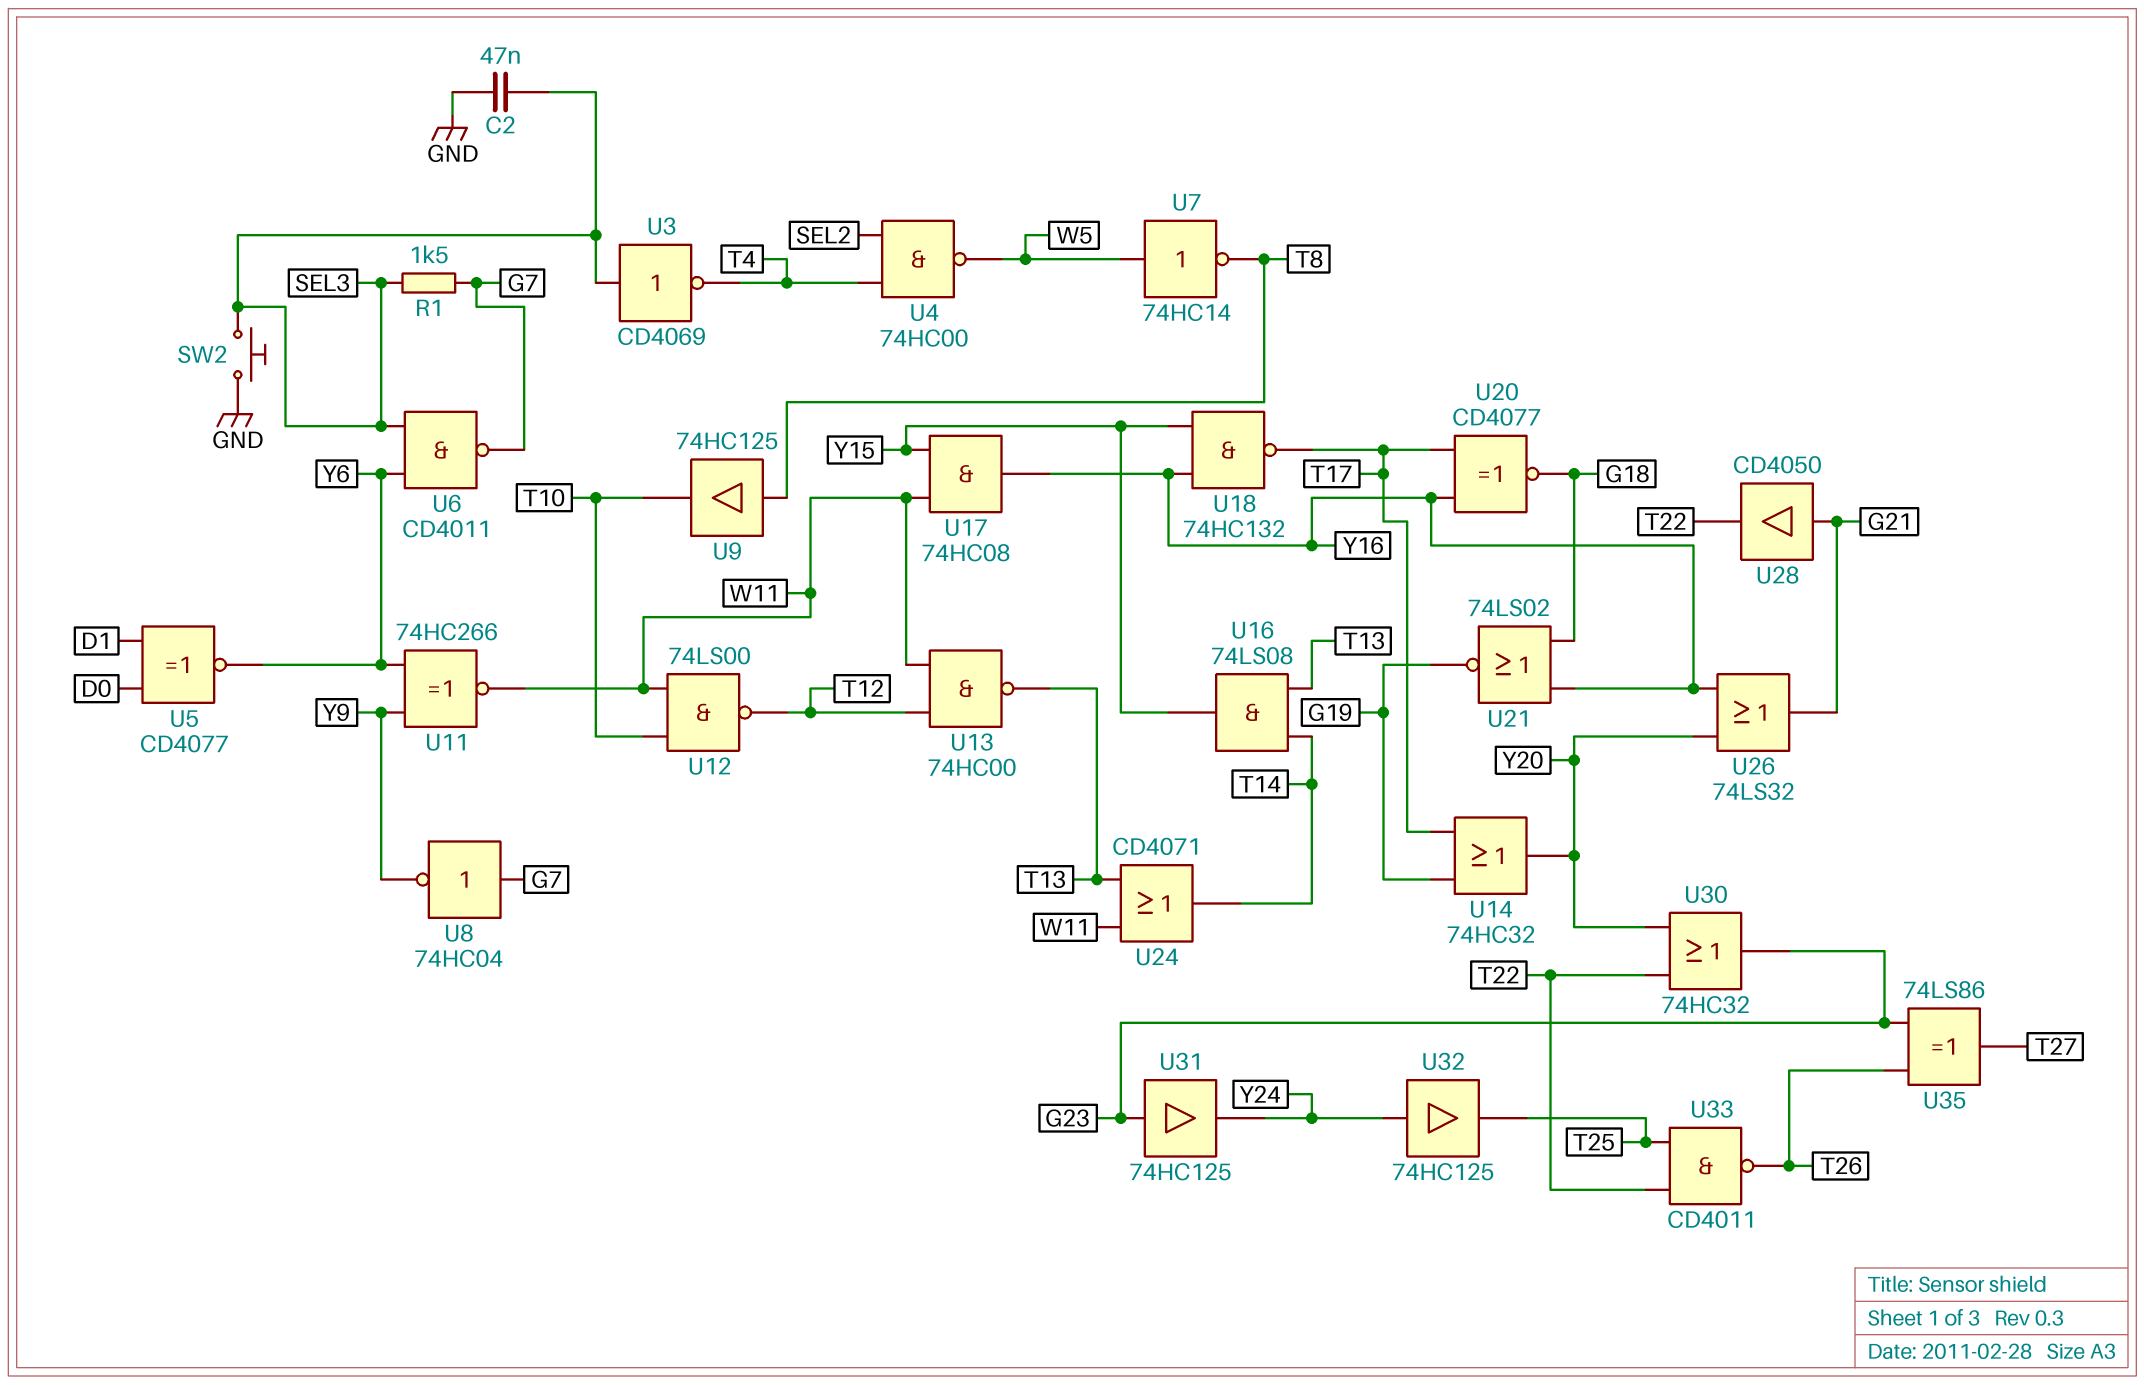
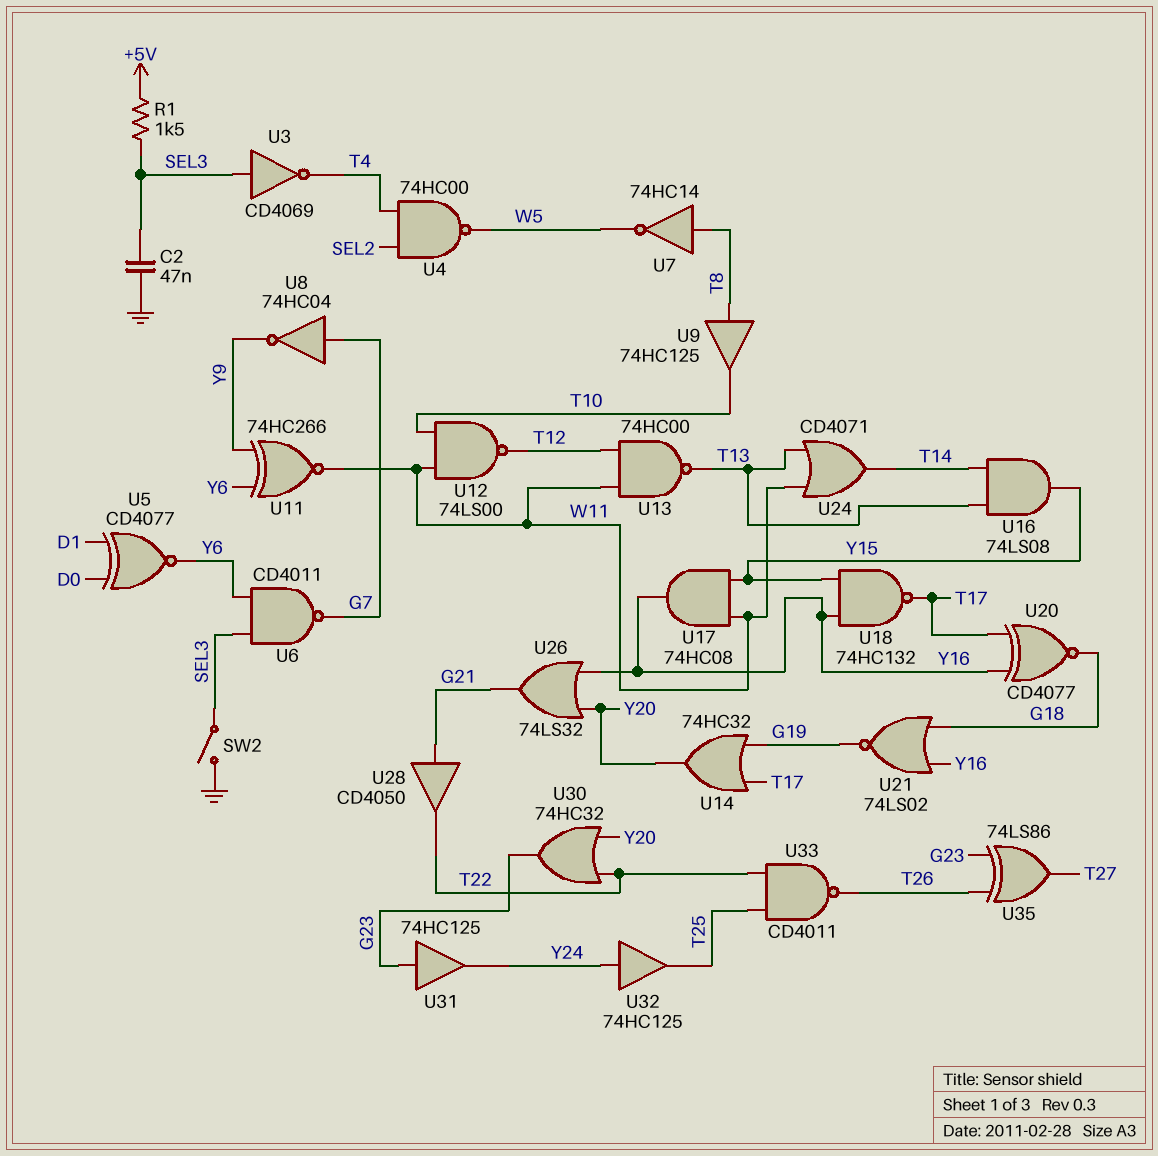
R1: 1.5k (G7, SEL3) -> 1.5k (+5V, SEL3)
SW2: button (GND, SEL3) -> switch (GND, SEL3)
U7: NOT 74HC14 (in W5, out T8) -> NOT 74HC14 (in T8, out W5)

